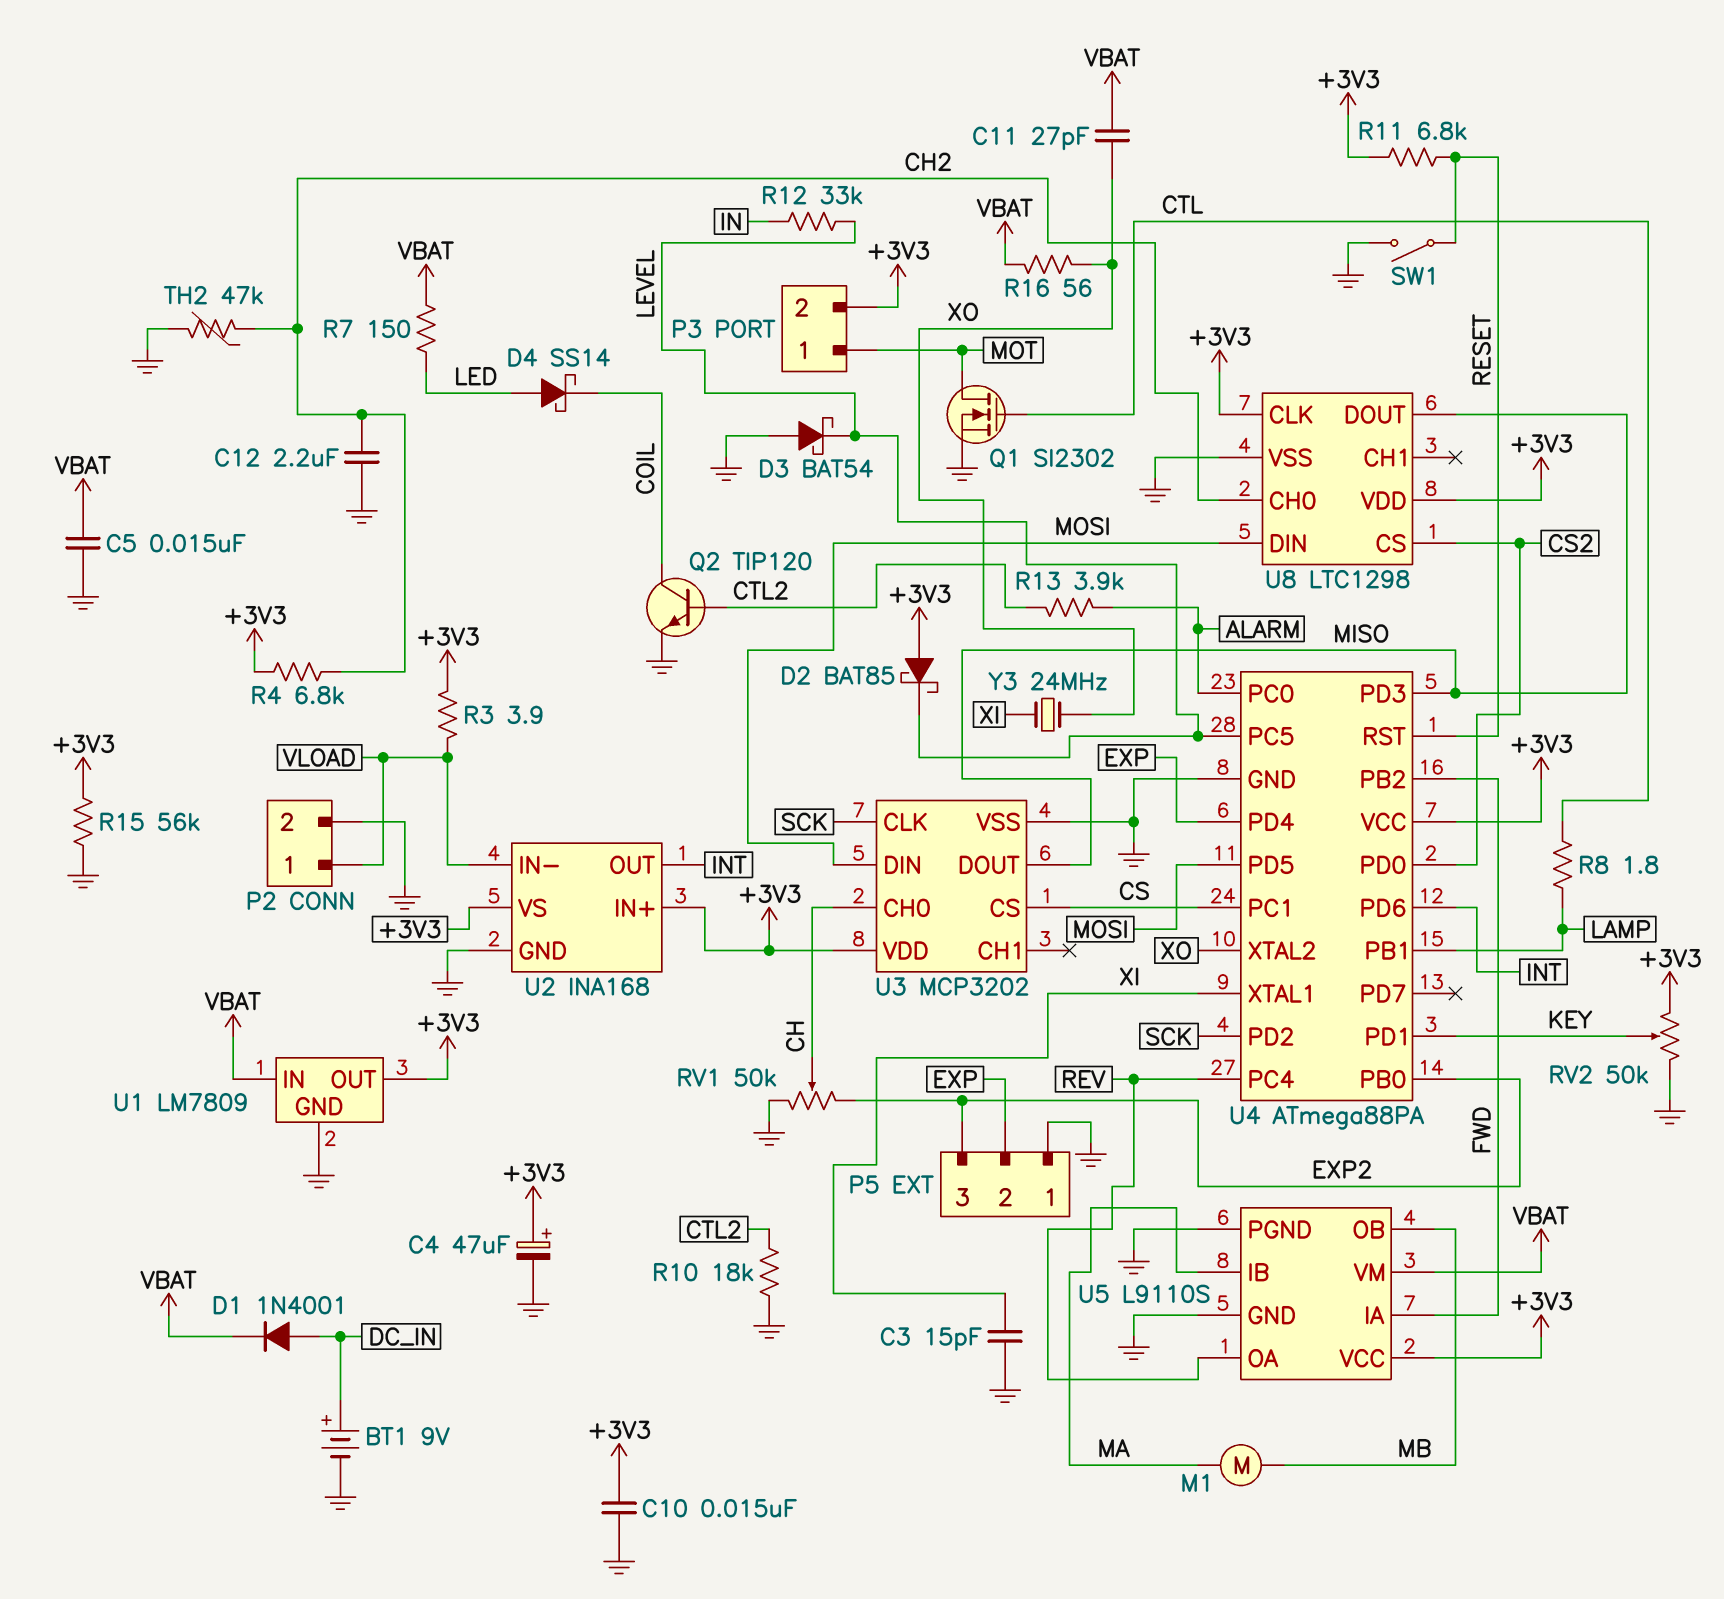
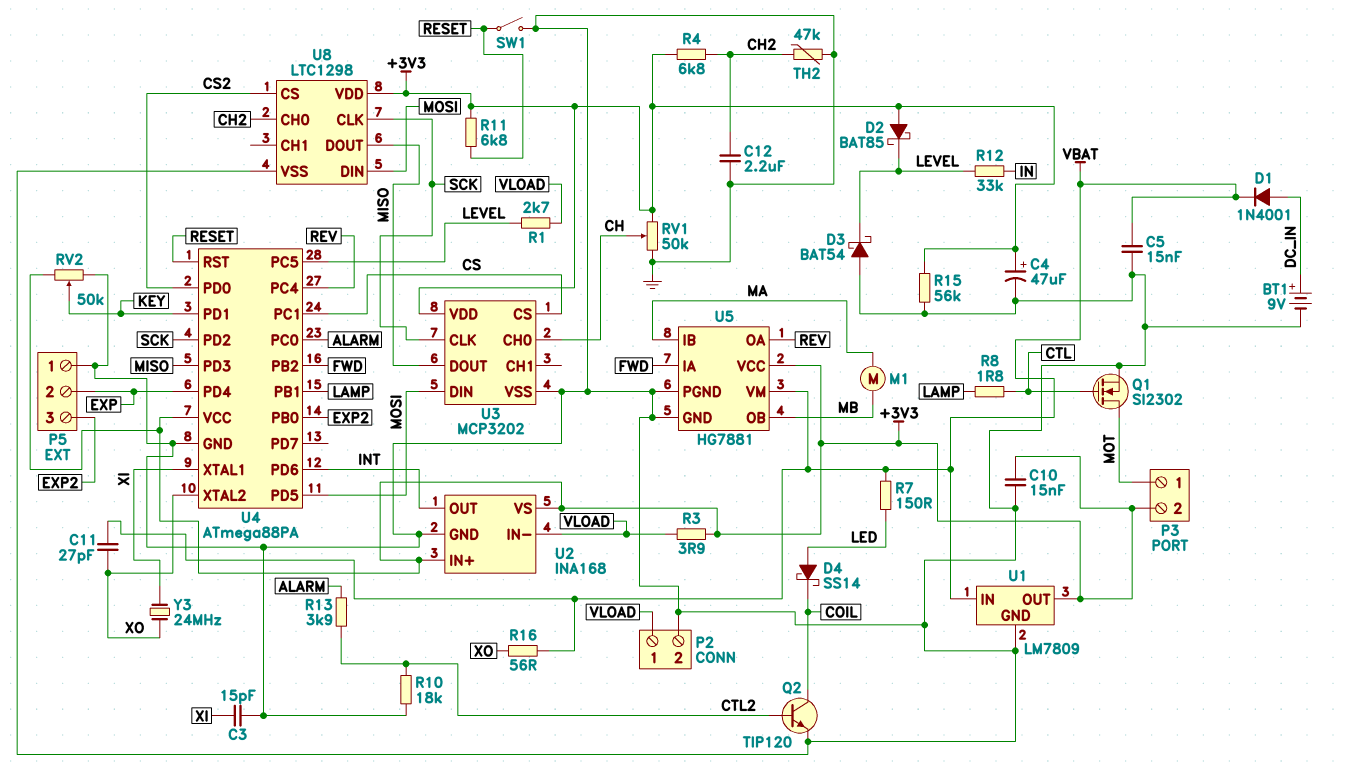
R1: none -> 2.7k (LEVEL, VLOAD)
RV1: 50k (EXP2, GND, wiper CH) -> 50k (+3V3, GND, wiper CH)
U5: L9110S -> HG7881
U8 pin CLK: +3V3 -> SCK

